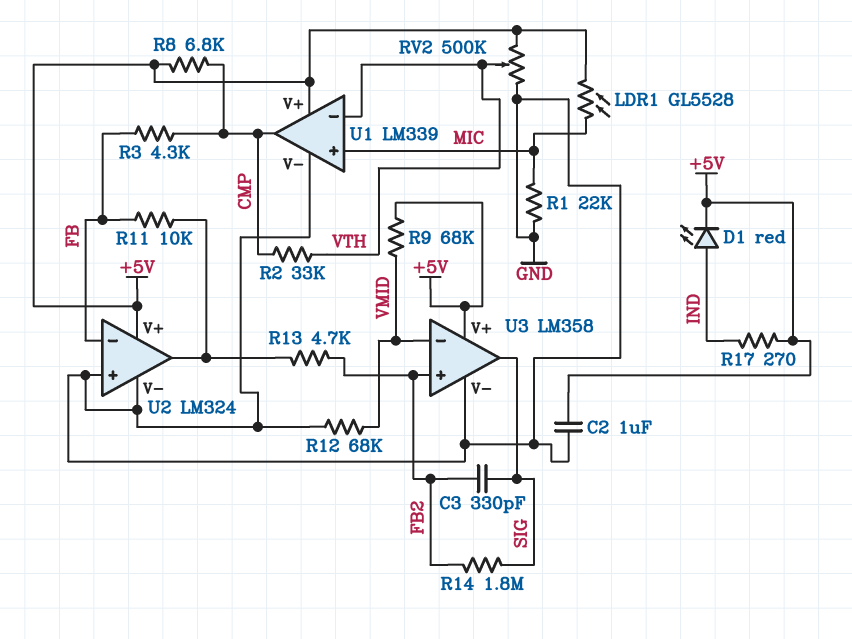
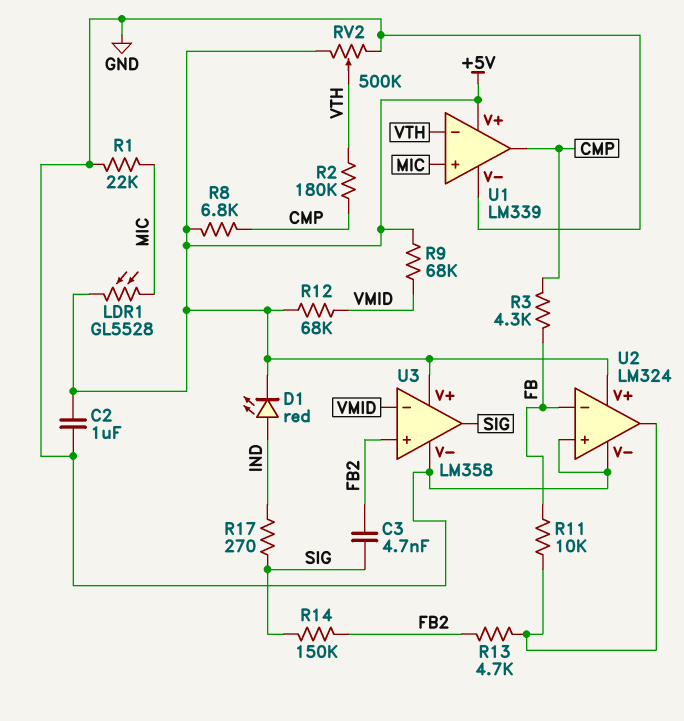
C3: 330pF (FB2, SIG) -> 4.7nF (FB2, SIG)
R2: 33k (CMP, VTH) -> 180k (CMP, VTH)
R12: 68k (GND, VMID) -> 68k (+5V, VMID)
R14: 1.8M (FB2, SIG) -> 150k (FB2, SIG)
R17: 270 (+5V, IND) -> 270 (IND, SIG)

